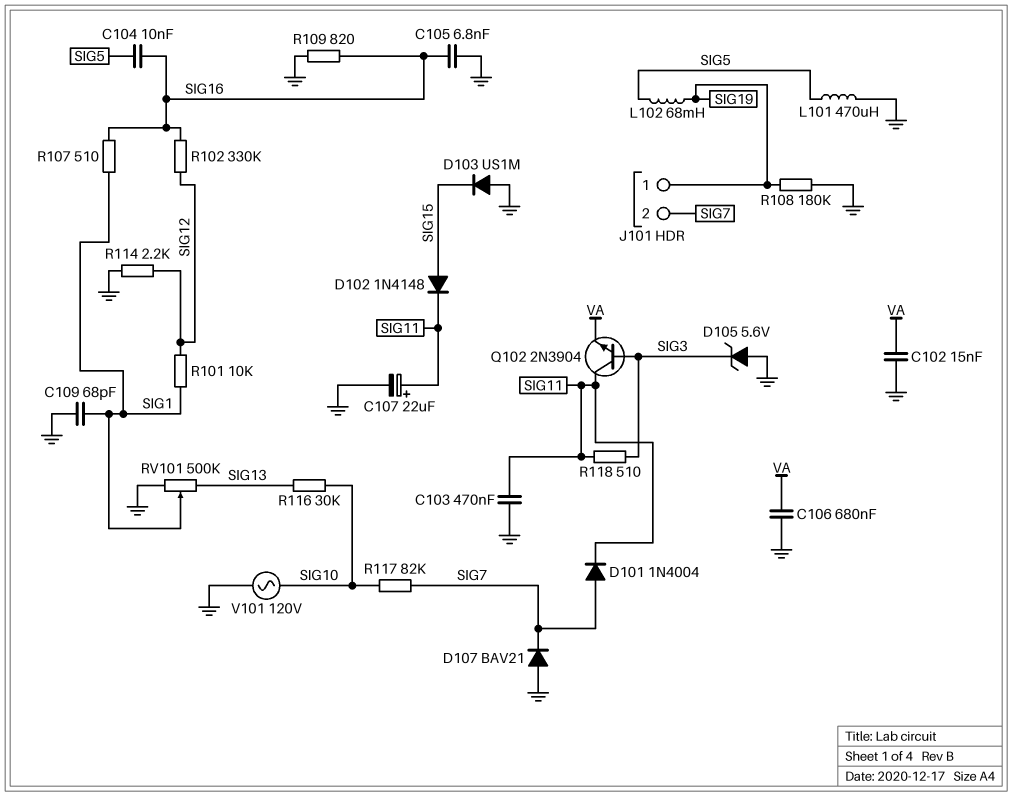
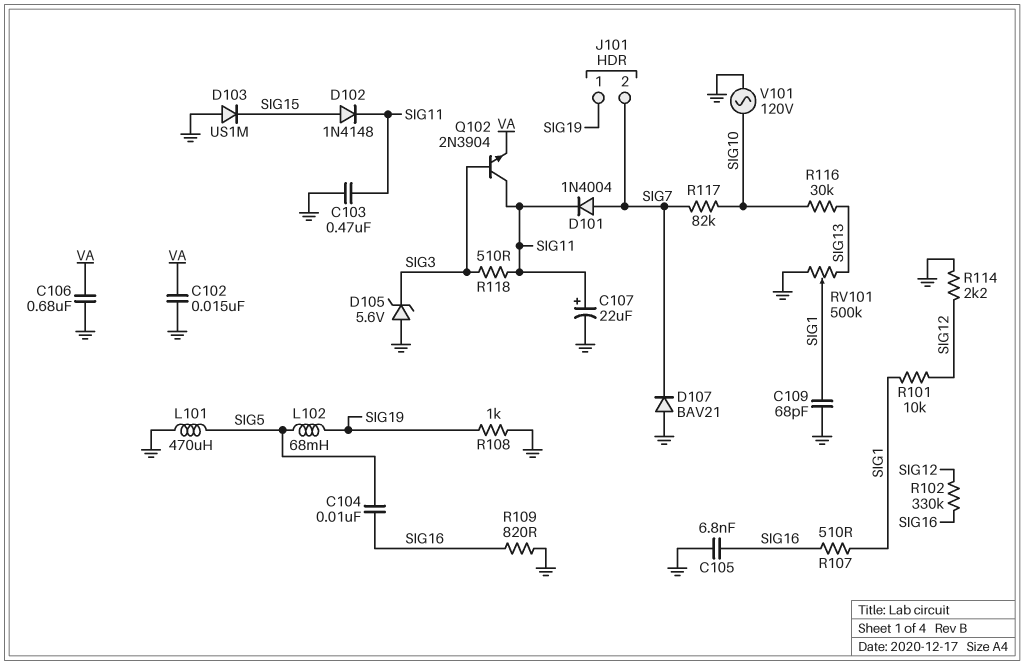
R108: 180k (GND, SIG19) -> 1k (GND, SIG19)

